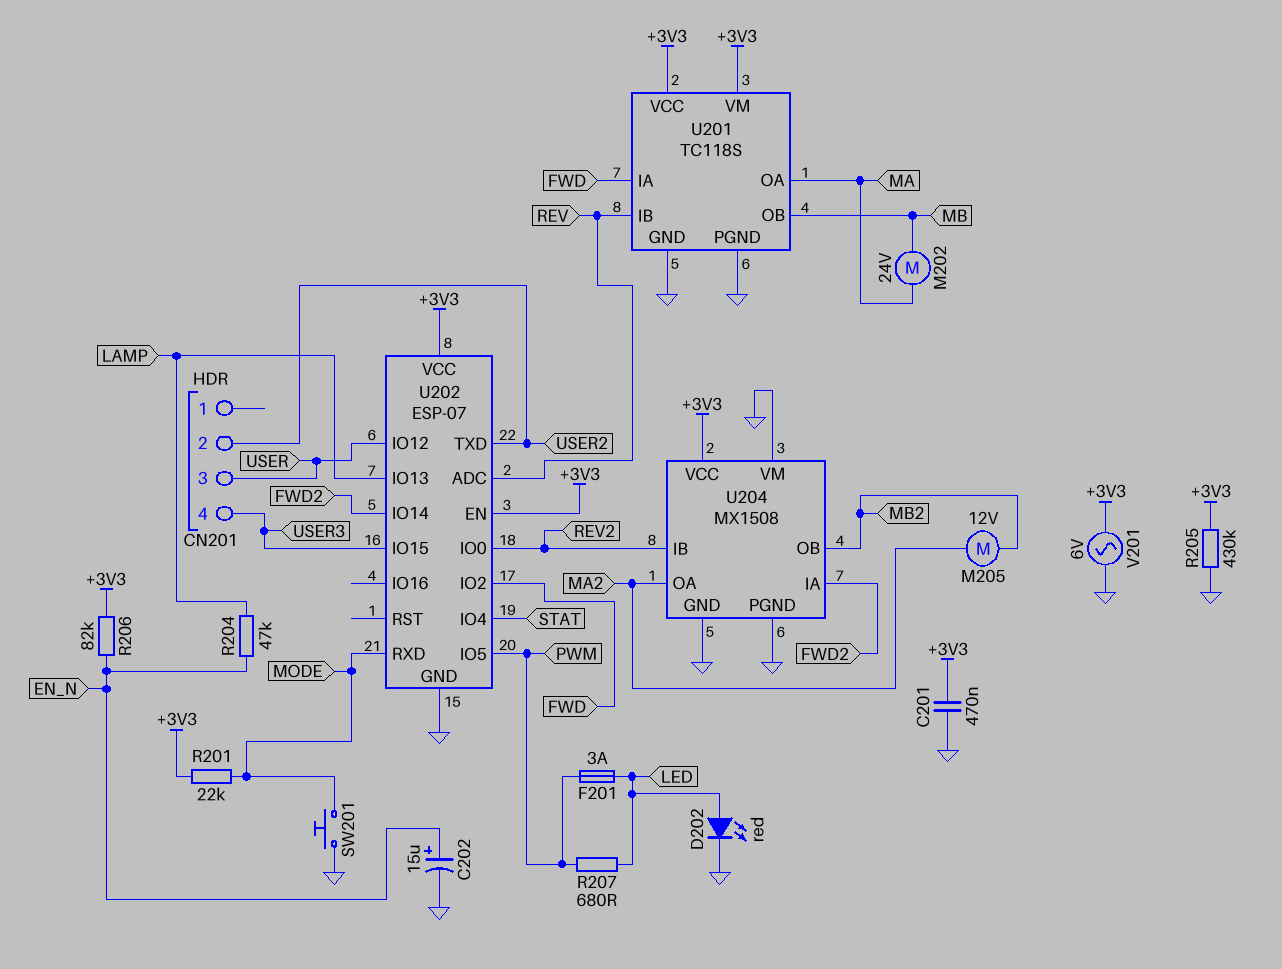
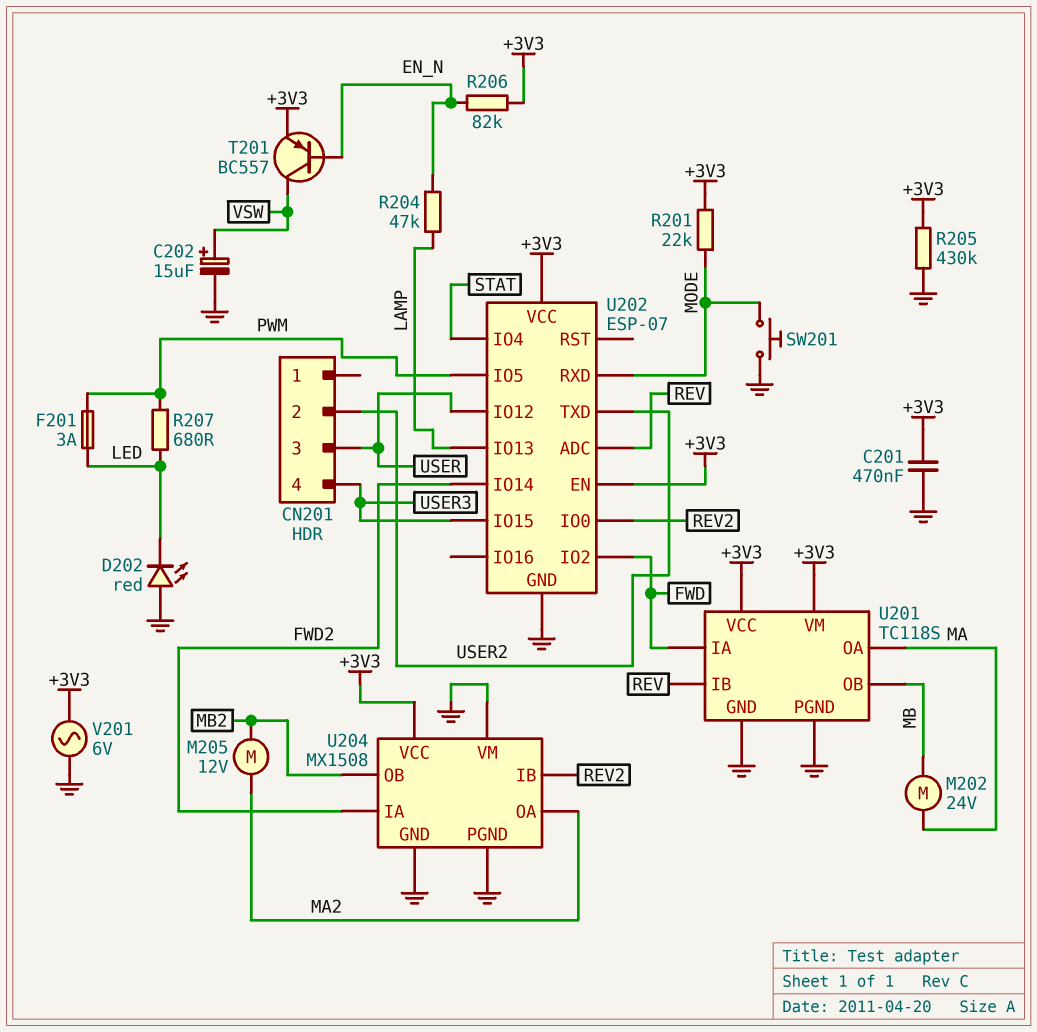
C202: 15uF (plus EN_N, minus GND) -> 15uF (plus VSW, minus GND)
D202: LED red (A LED, K GND) -> LED red (A GND, K LED)
T201: none -> PNP BC557 (B EN_N, C VSW, E +3V3)

